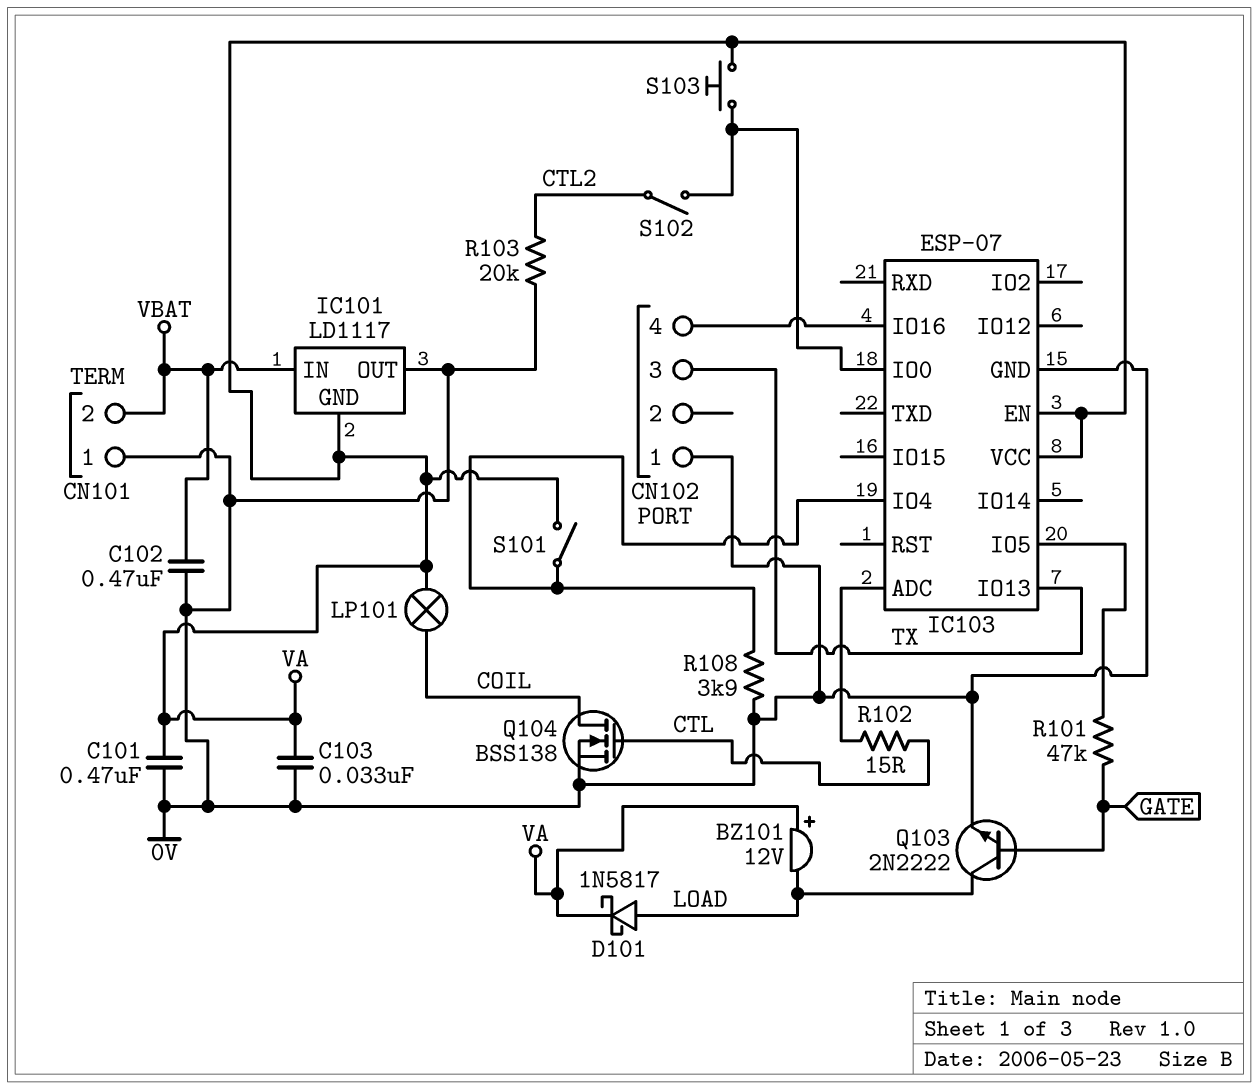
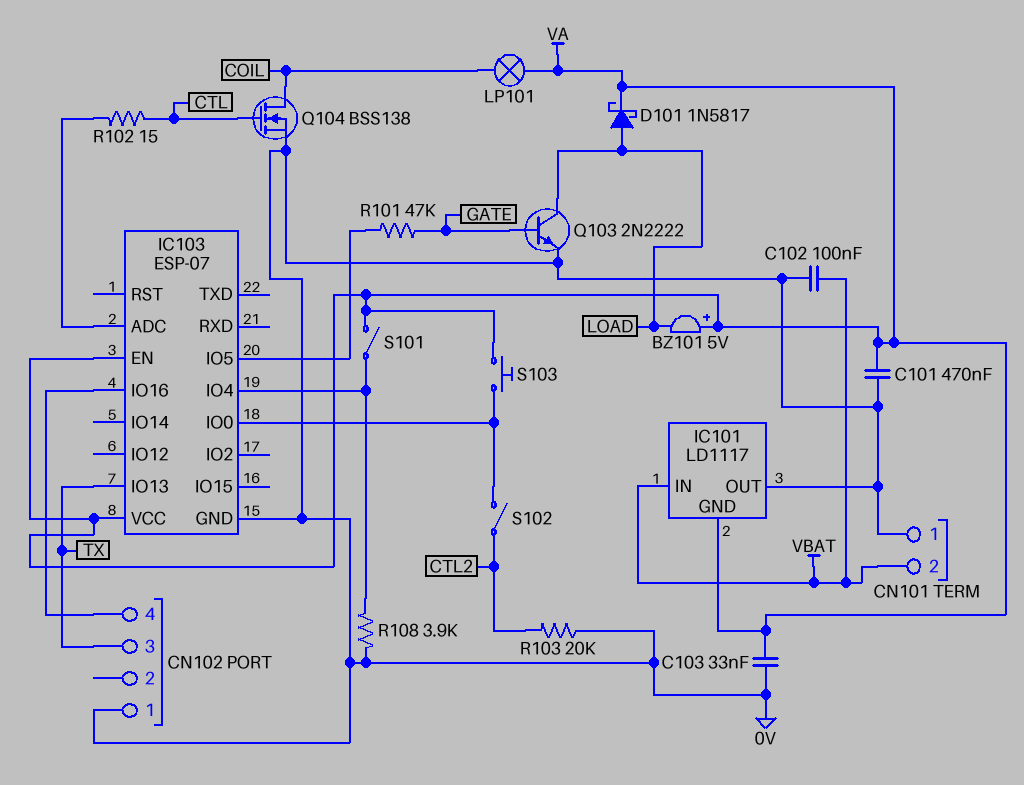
BZ101: buzzer 12V (plus VA, minus LOAD) -> buzzer 5V (plus VA, minus LOAD)
C102: 470nF (0V, VBAT) -> 100nF (0V, VBAT)

